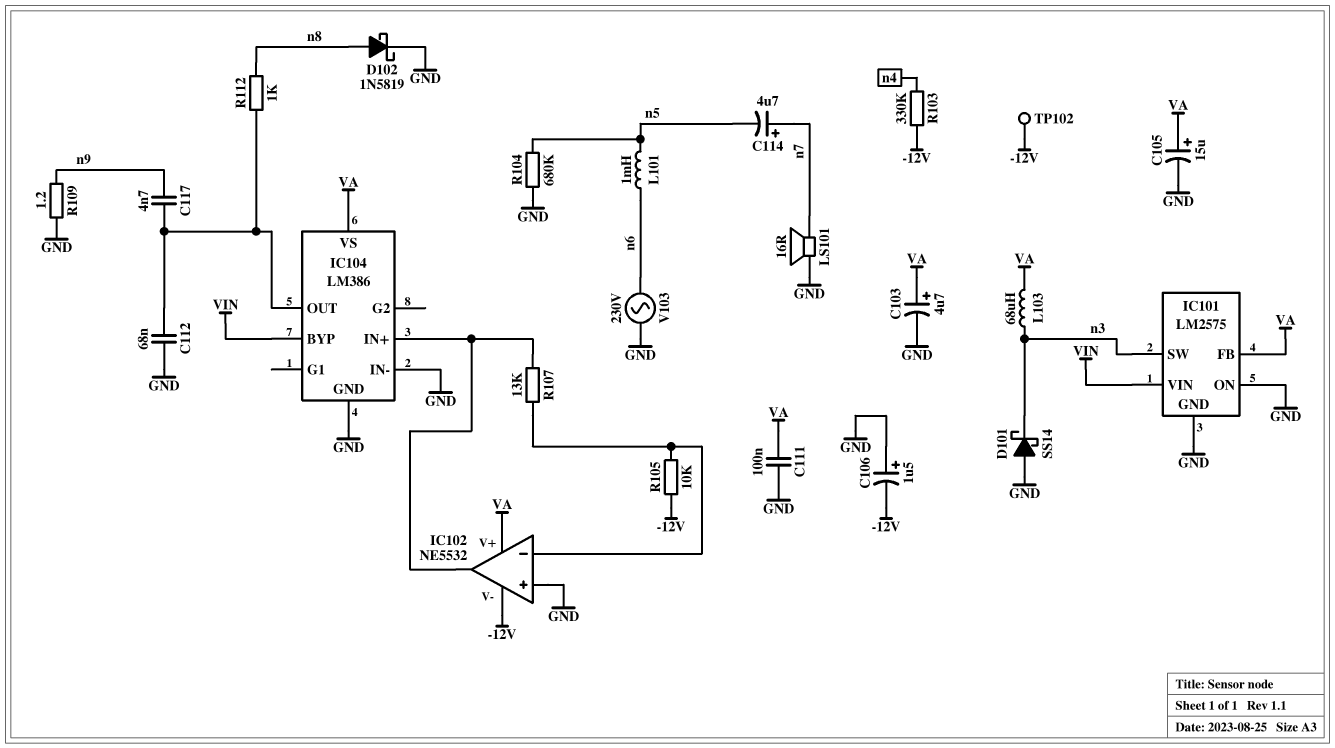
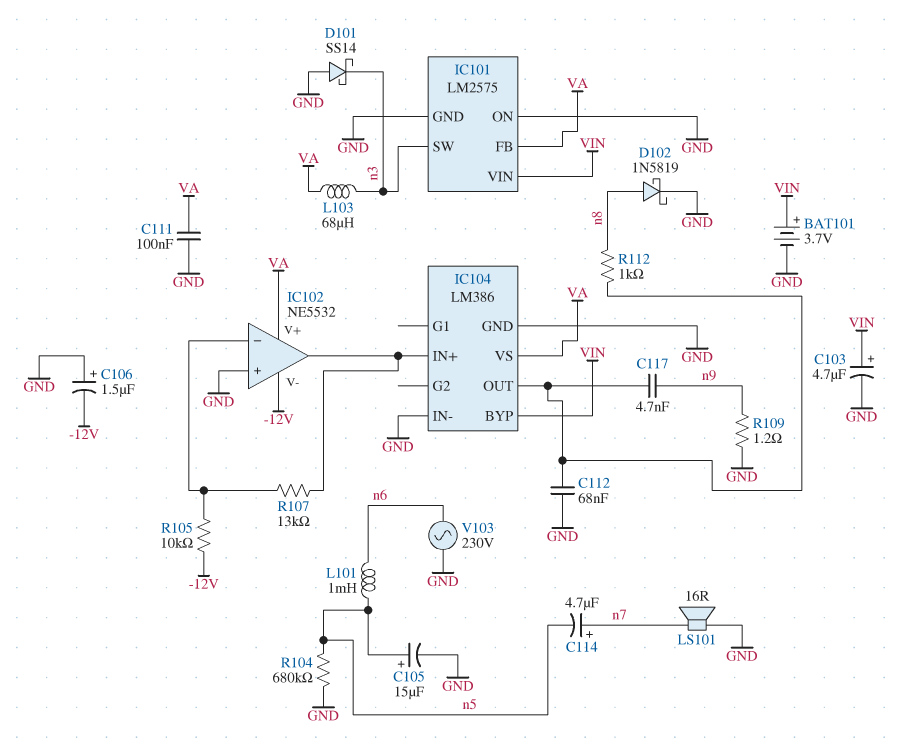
BAT101: none -> 3.7V (plus VIN, minus GND)
C103: 4.7uF (plus VA, minus GND) -> 4.7uF (plus VIN, minus GND)
C105: 15uF (plus VA, minus GND) -> 15uF (plus n5, minus GND)
R103: 330k (-12V, n4) -> none
TP102: test point (-12V) -> none

